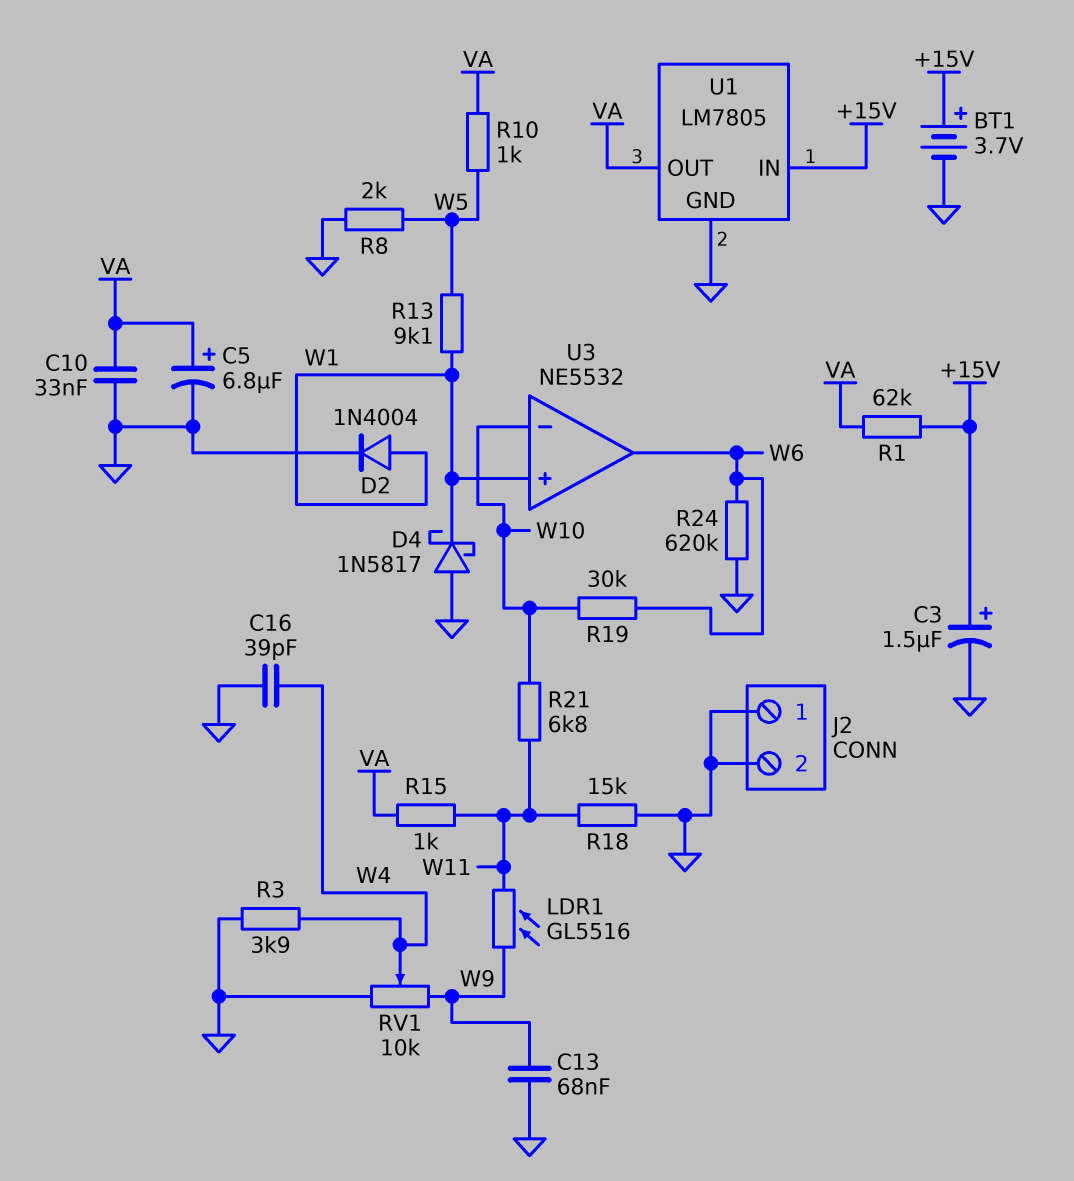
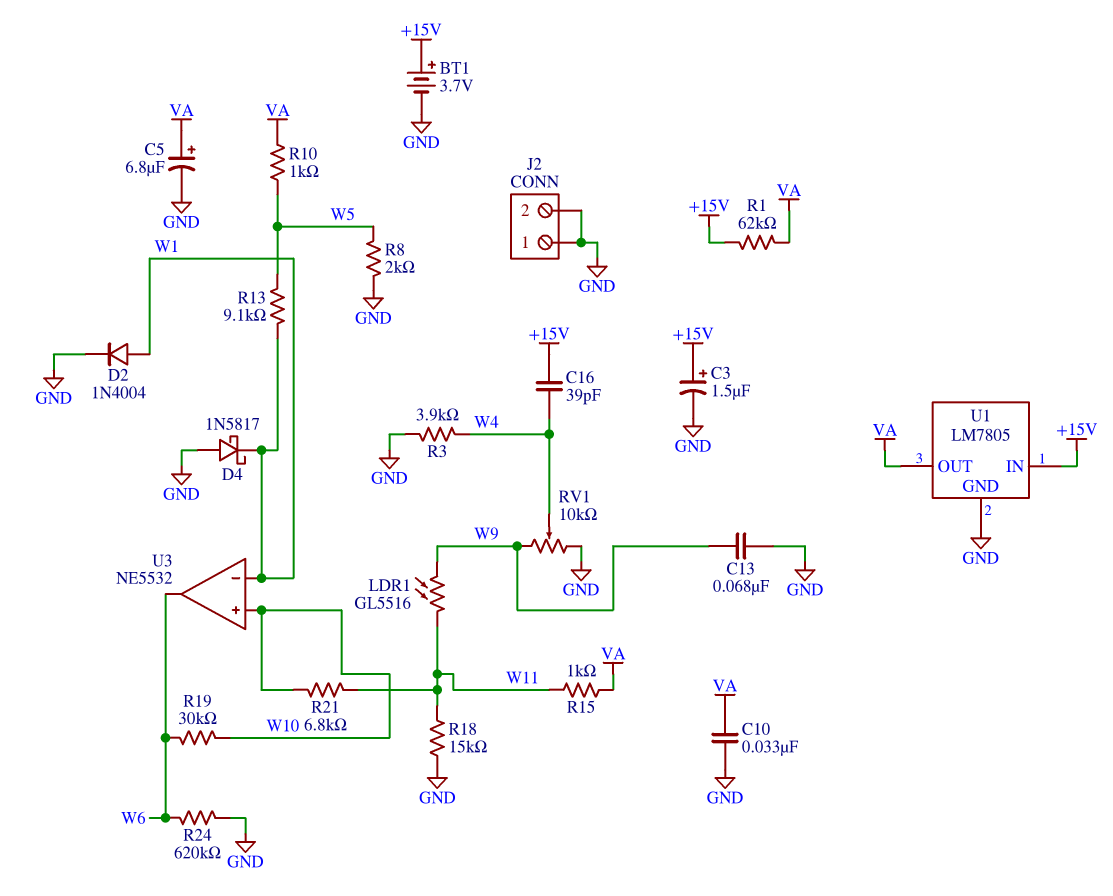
C16: 39pF (GND, W4) -> 39pF (+15V, W4)
U3 pin in+: W1 -> W10
U3 pin in-: W10 -> W1

